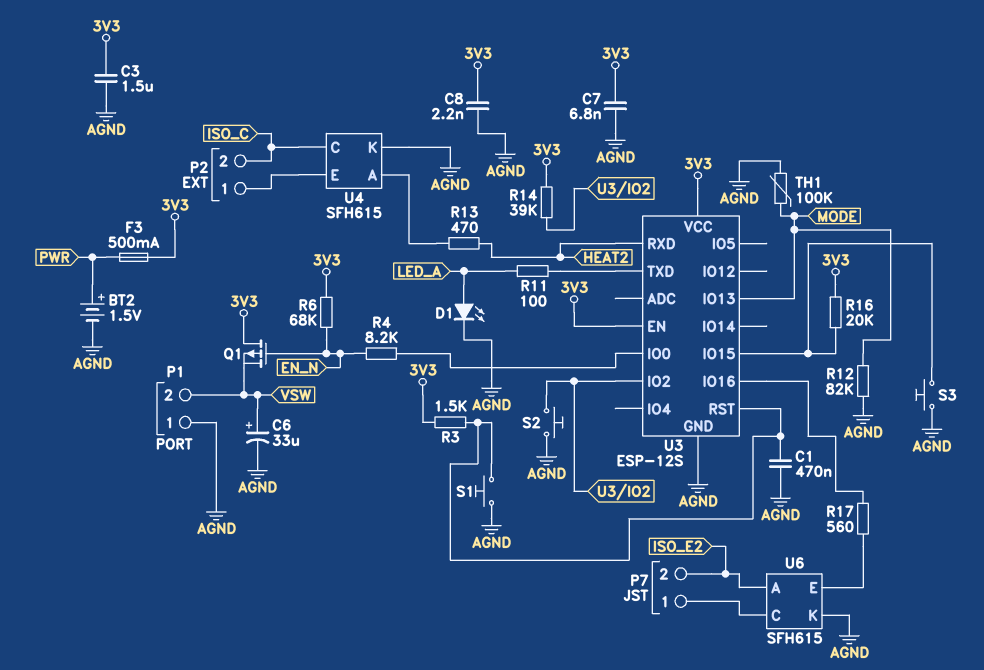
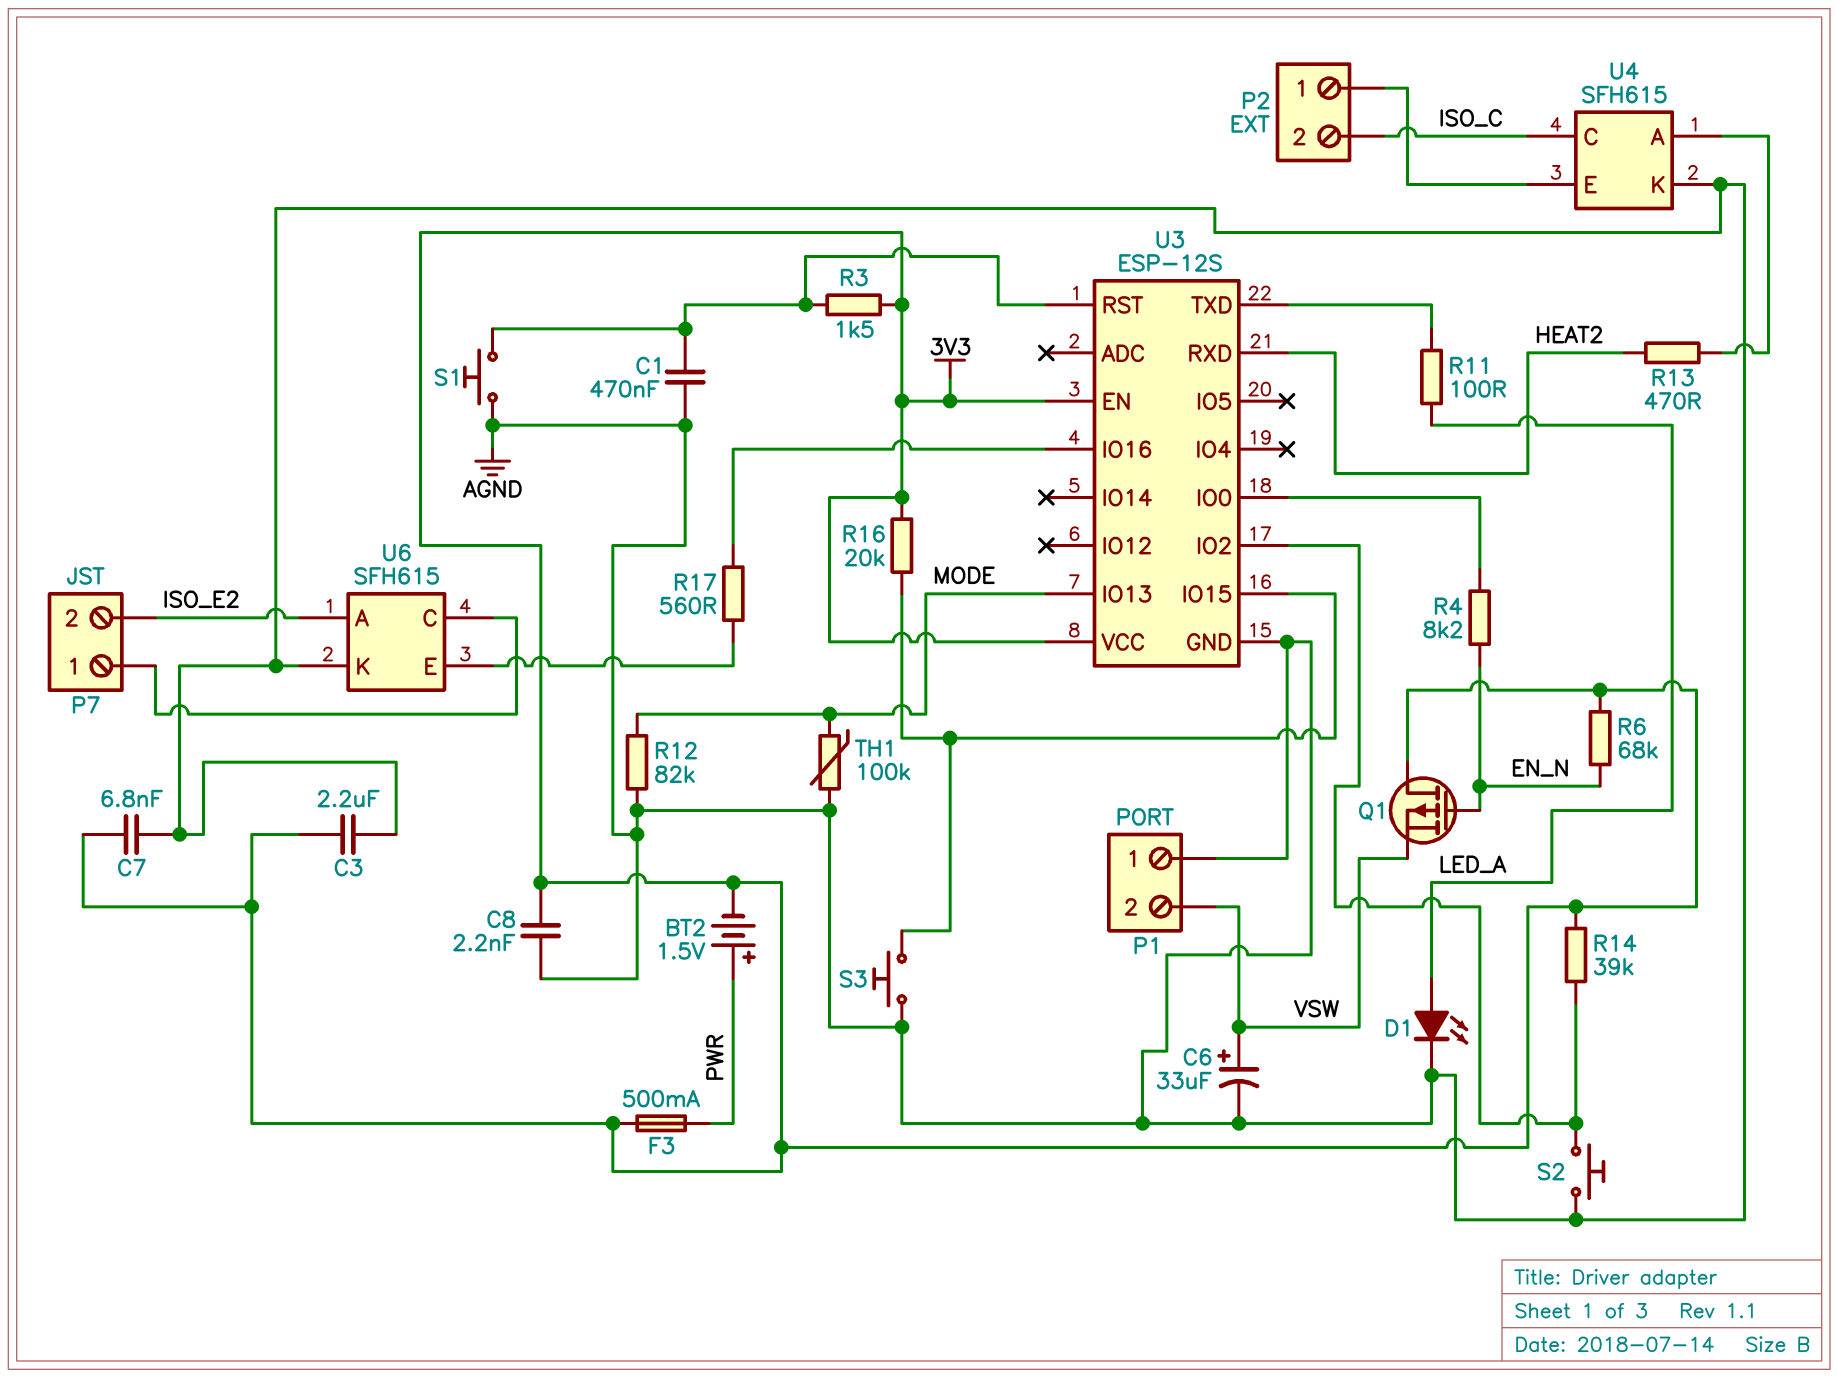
BT2: 1.5V (plus PWR, minus AGND) -> 1.5V (plus PWR, minus 3V3)
C3: 1.5uF (3V3, AGND) -> 2.2uF (3V3, AGND)

